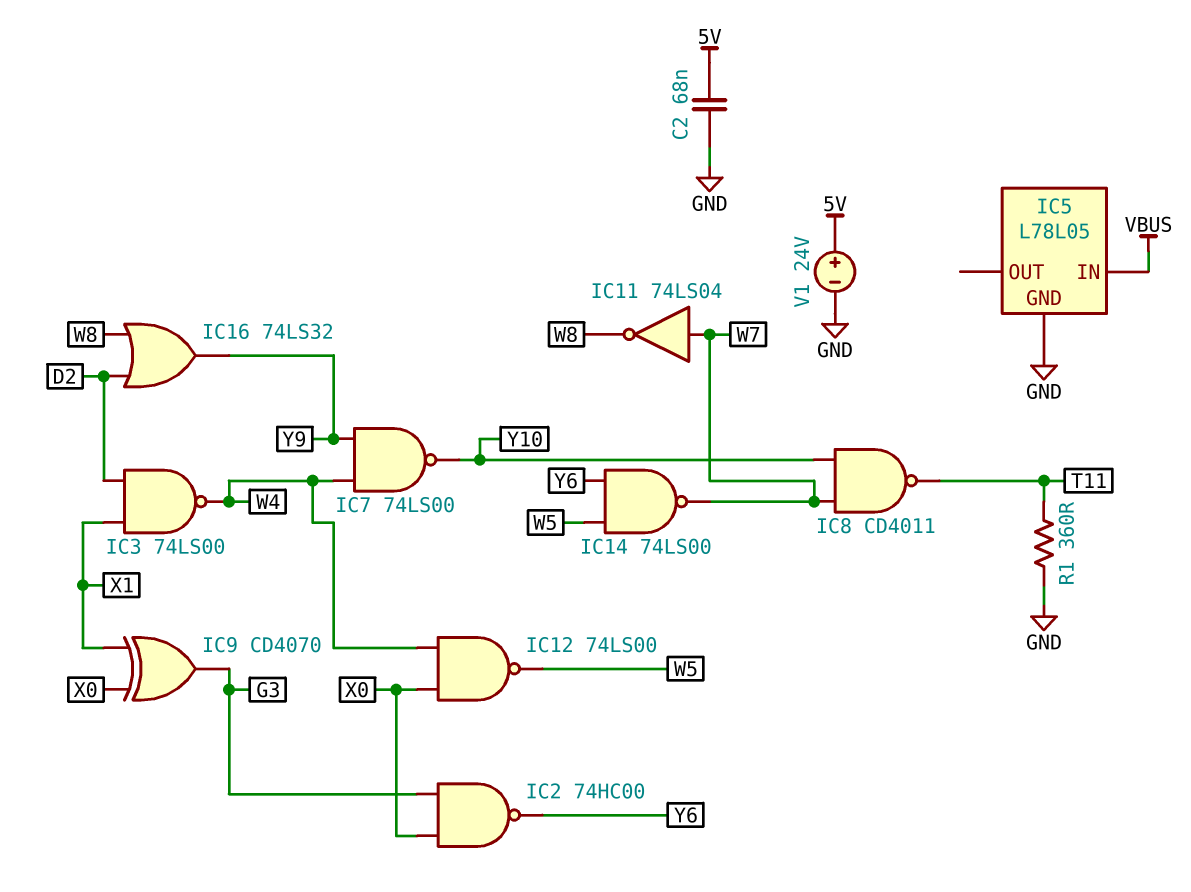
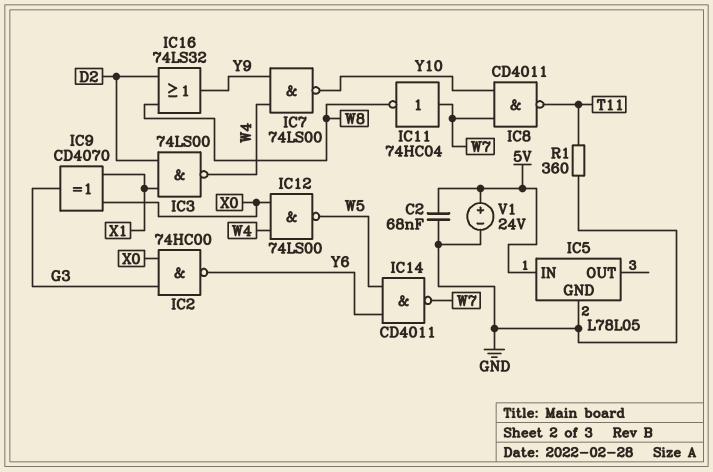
IC5 pin IN: VBUS -> 5V
IC11: NOT 74LS04 (in W7, out W8) -> NOT 74HC04 (in W7, out W8)
IC14: NAND 74LS00 (in W5, in Y6, out W7) -> NAND CD4011 (in W5, in Y6, out W7)

